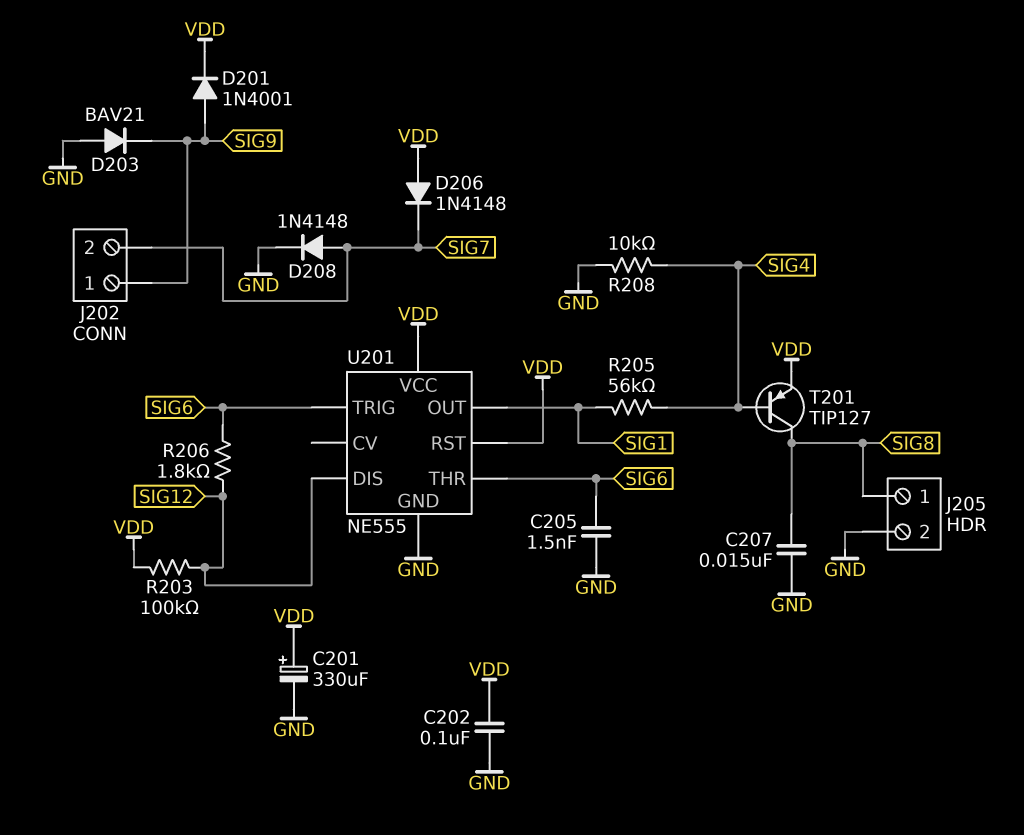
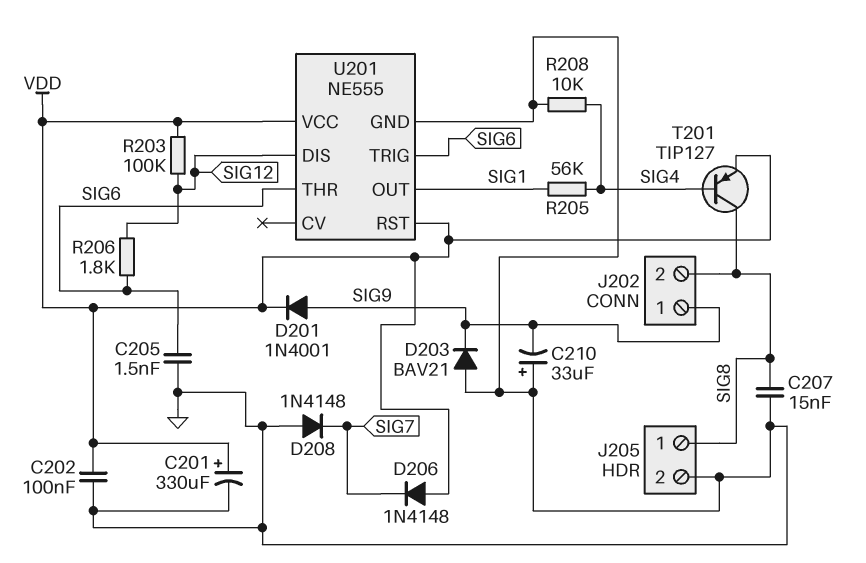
C210: none -> 33uF (plus GND, minus SIG9)
D208: diode 1N4148 (A SIG7, K GND) -> diode 1N4148 (A GND, K SIG7)
J202 pin 2: SIG7 -> SIG8

